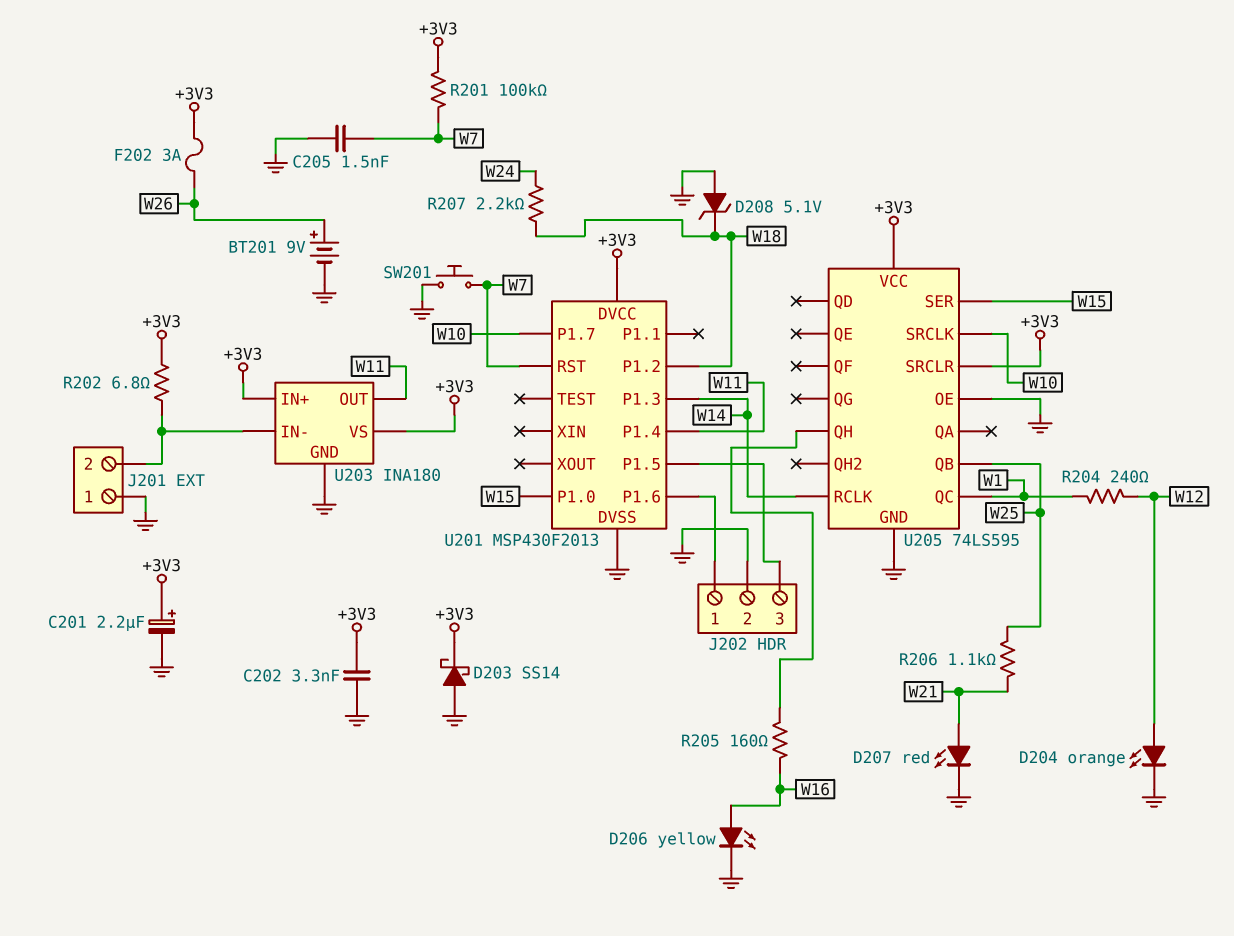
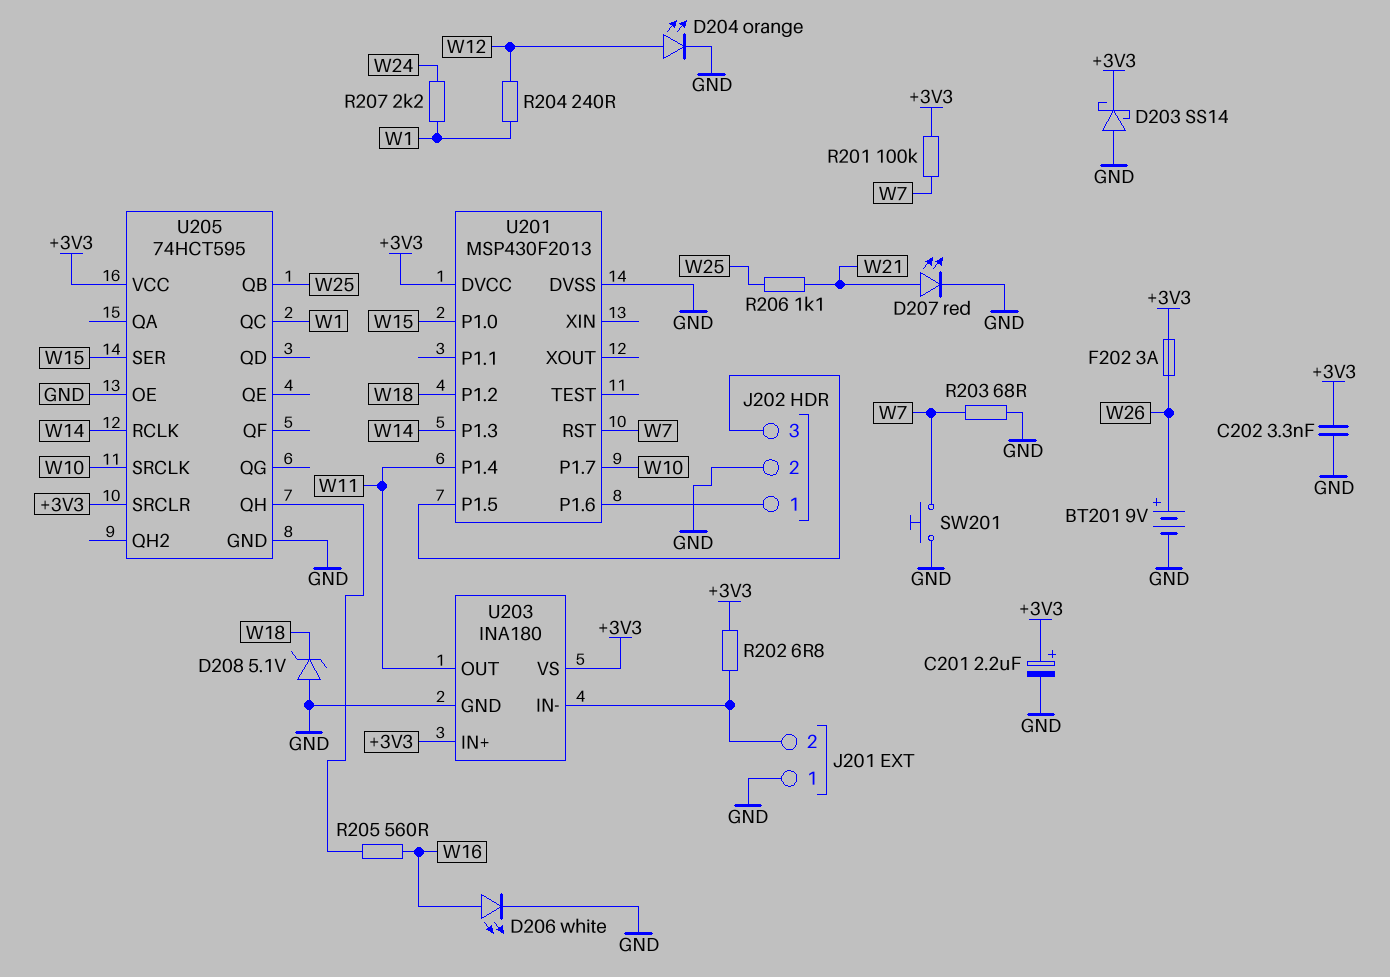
C205: 1.5nF (GND, W7) -> none
D206: LED yellow (A W16, K GND) -> LED white (A W16, K GND)
R203: none -> 68 (GND, W7)
R205: 160 (U205/QH, W16) -> 560 (U205/QH, W16)
R207: 2.2k (W18, W24) -> 2.2k (W1, W24)
U205: 74LS595 -> 74HCT595

